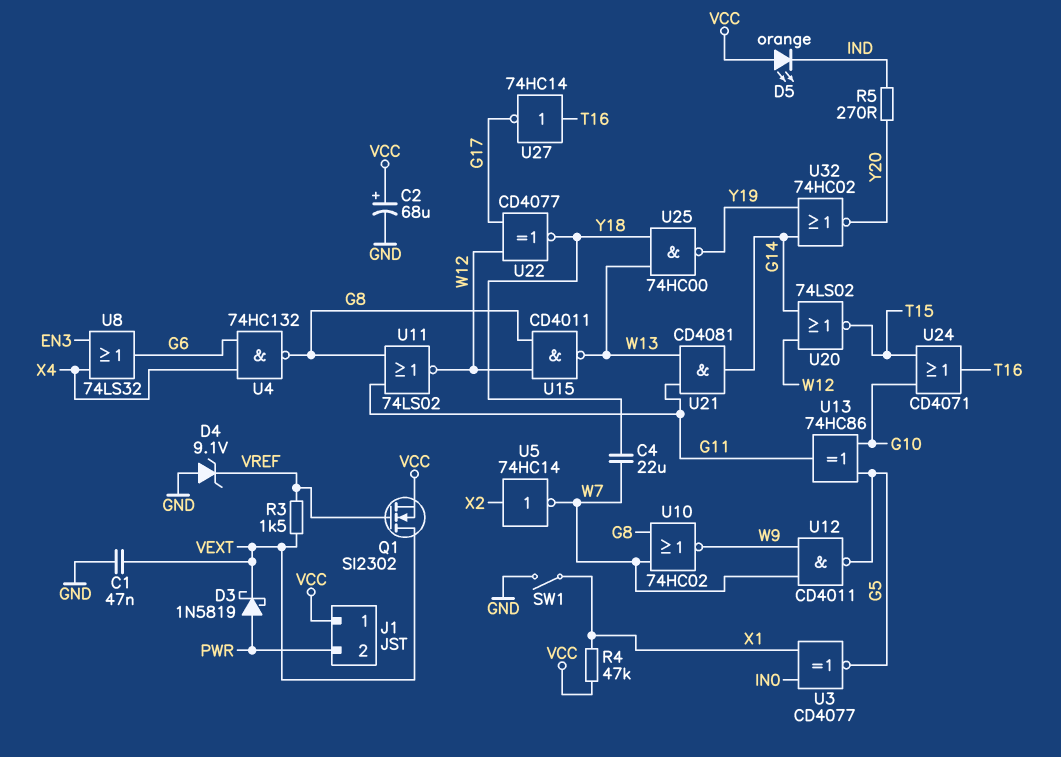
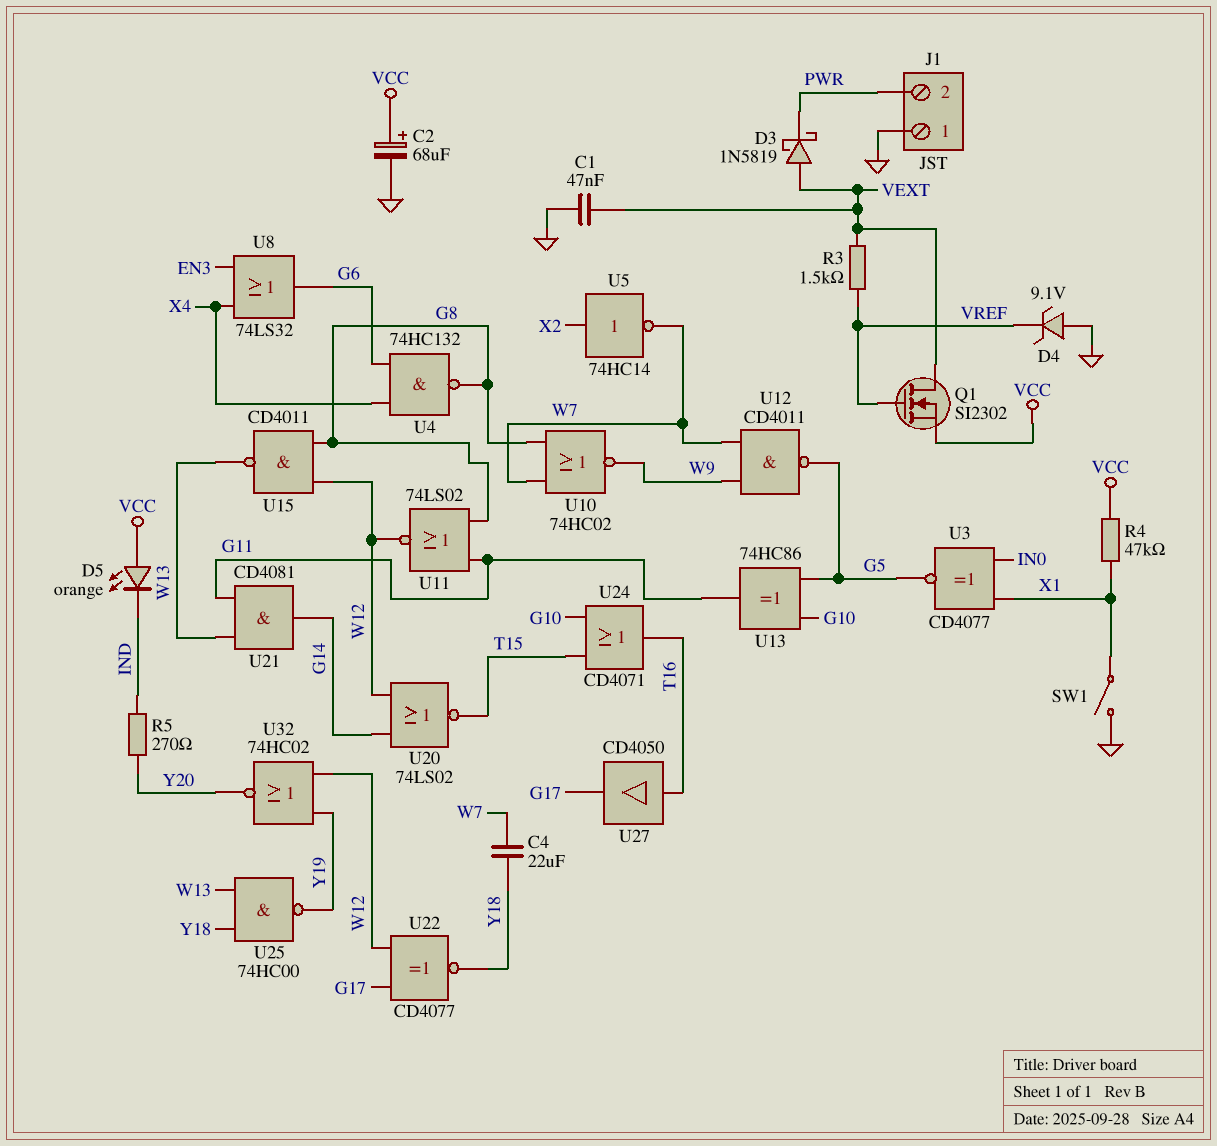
D3: schottky 1N5819 (A PWR, K VEXT) -> schottky 1N5819 (A VEXT, K PWR)
J1 pin 1: VCC -> GND
U27: NOT 74HC14 (in T16, out G17) -> buffer CD4050 (in T16, out G17)
U32: NOR 74HC02 (in G14, in Y19, out Y20) -> NOR 74HC02 (in W12, in Y19, out Y20)

